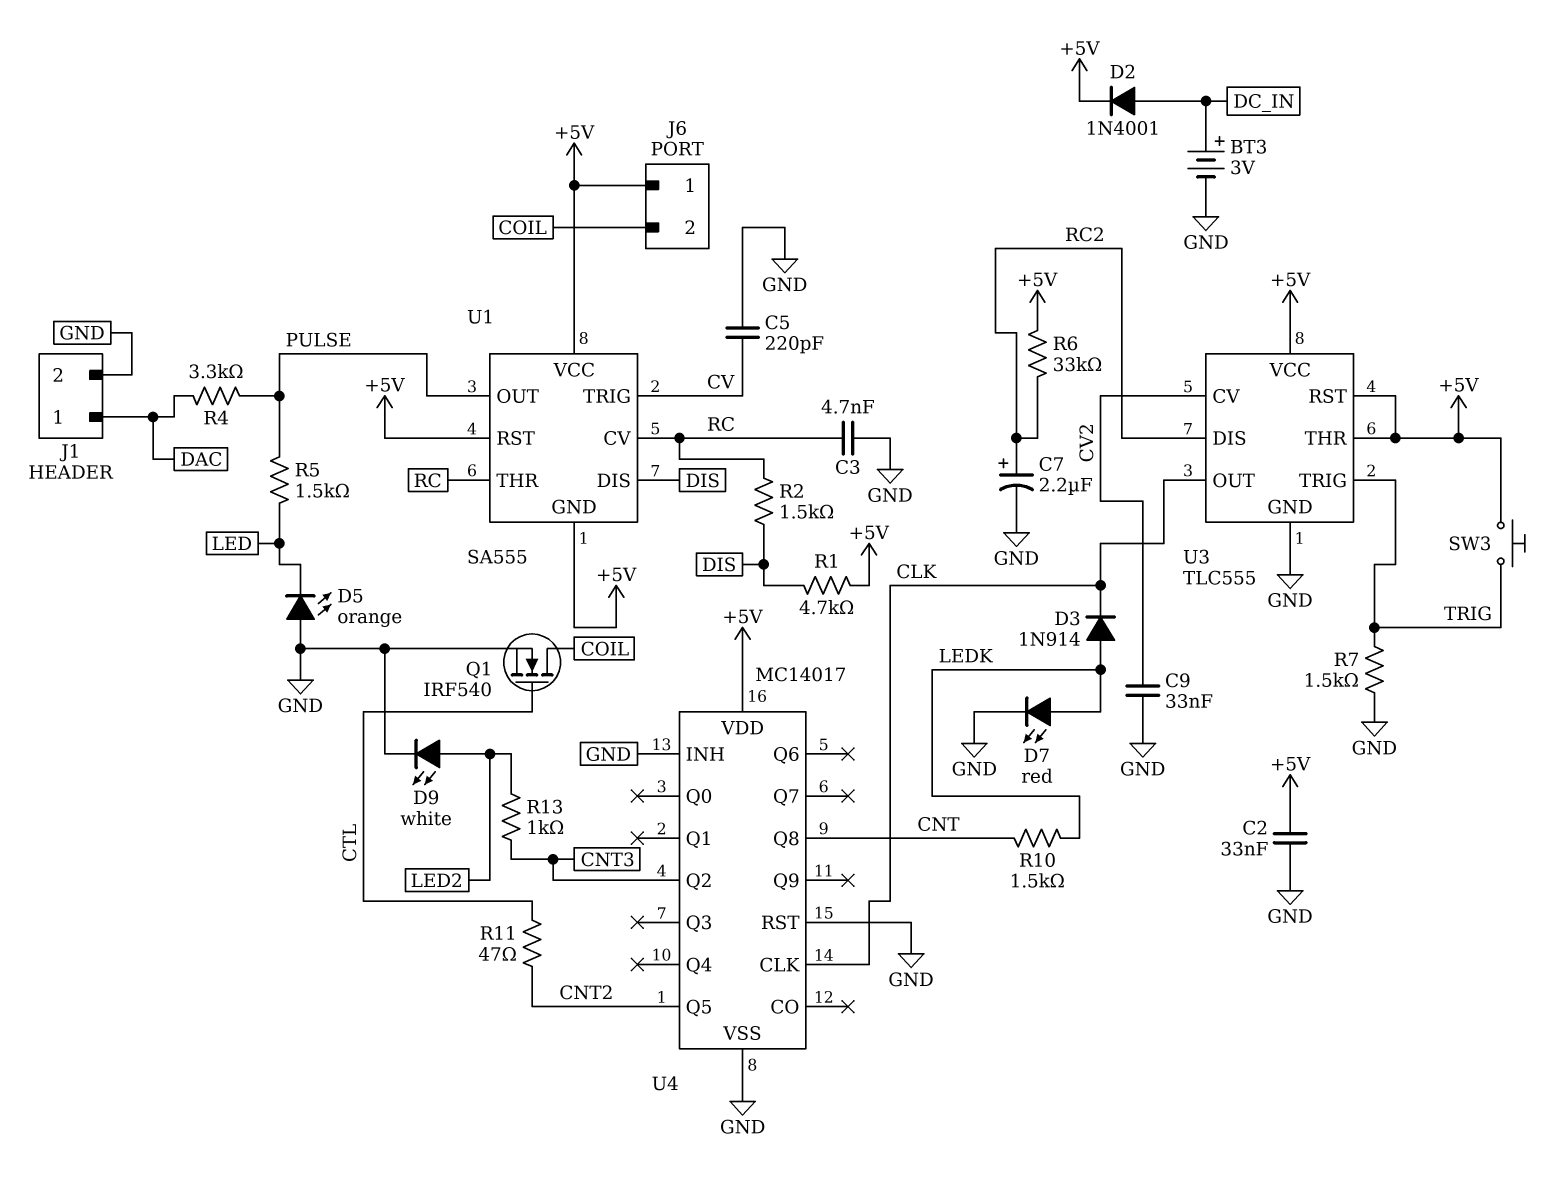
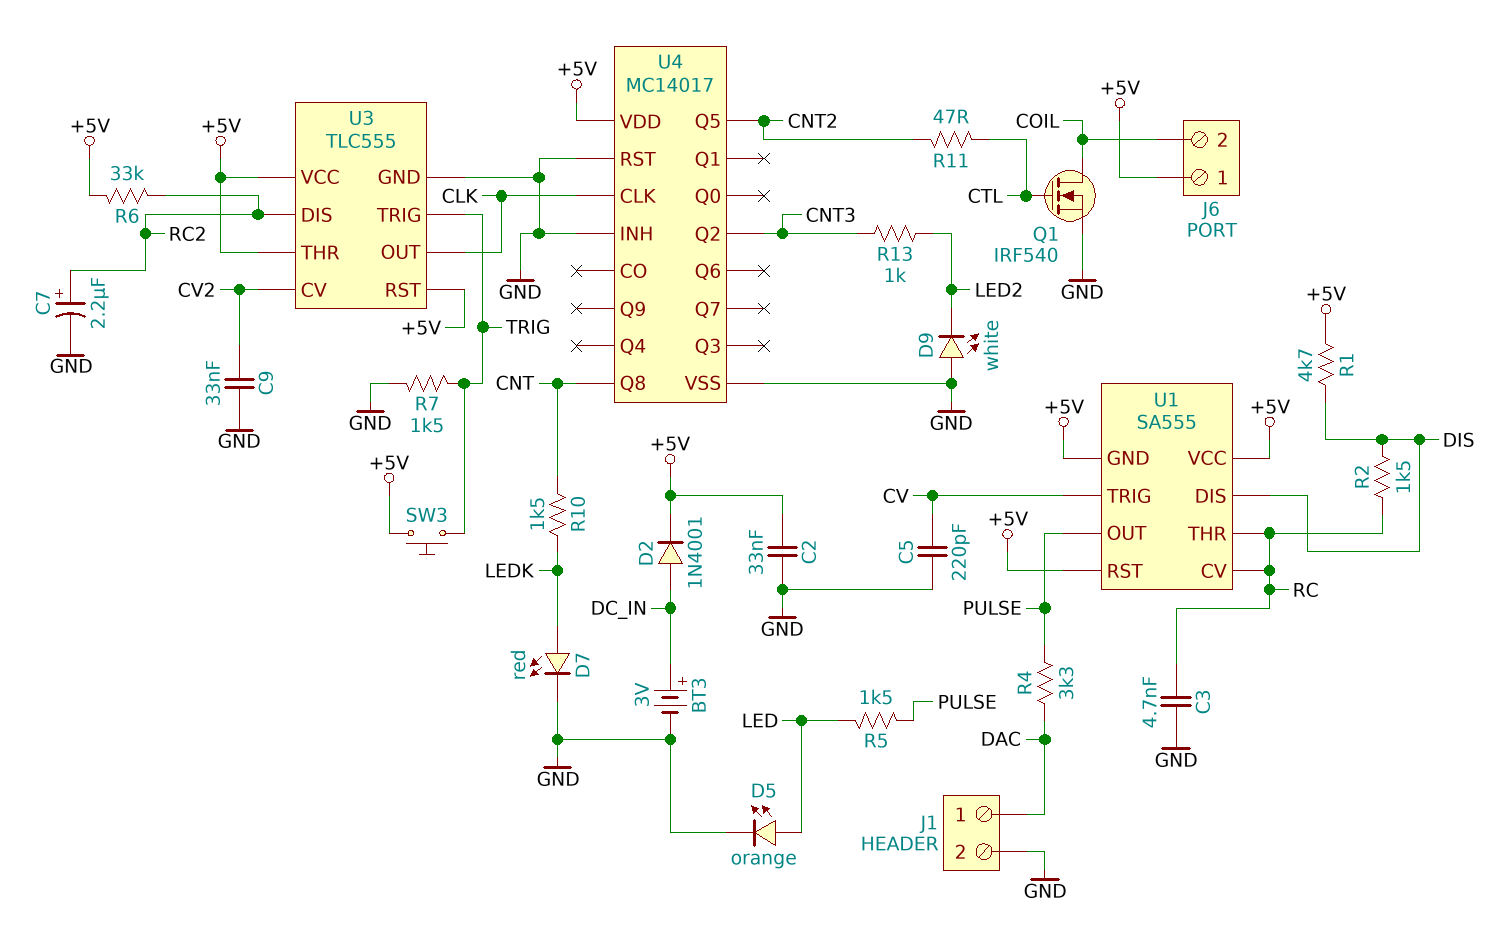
D3: diode 1N914 (A LEDK, K CLK) -> none
D5: LED orange (A GND, K LED) -> LED orange (A LED, K GND)
D9: LED white (A LED2, K GND) -> LED white (A GND, K LED2)

